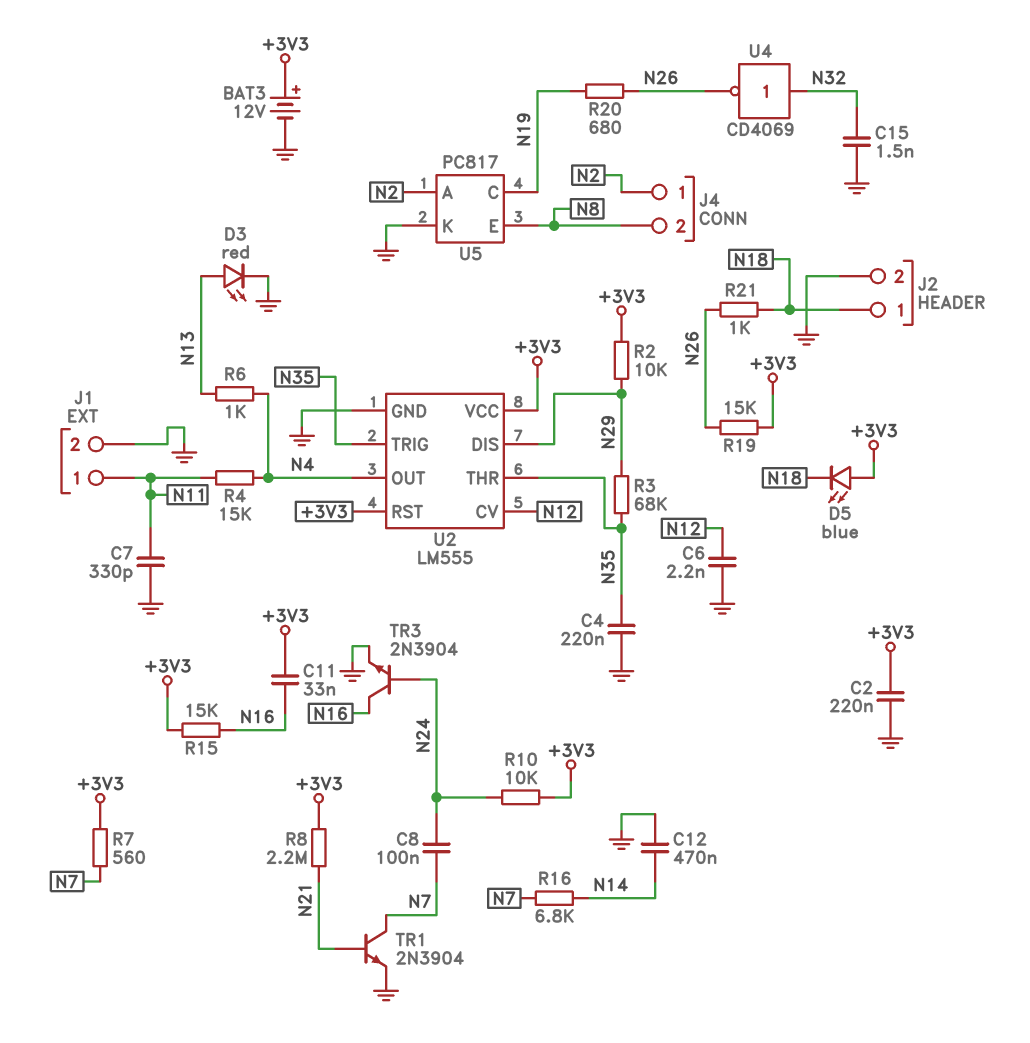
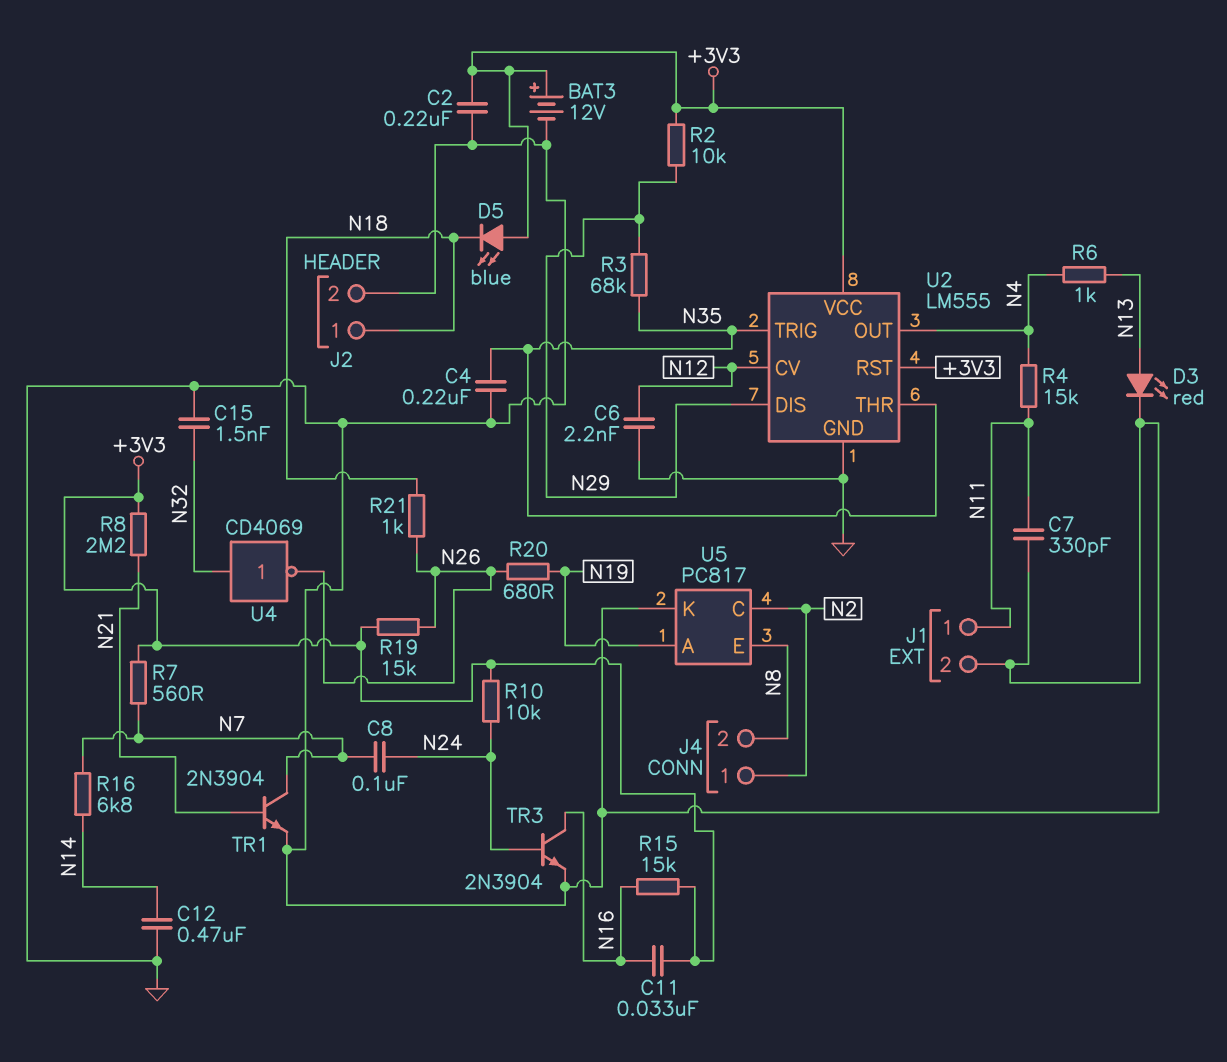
U5 pin A: N2 -> N19
U5 pin C: N19 -> N2

